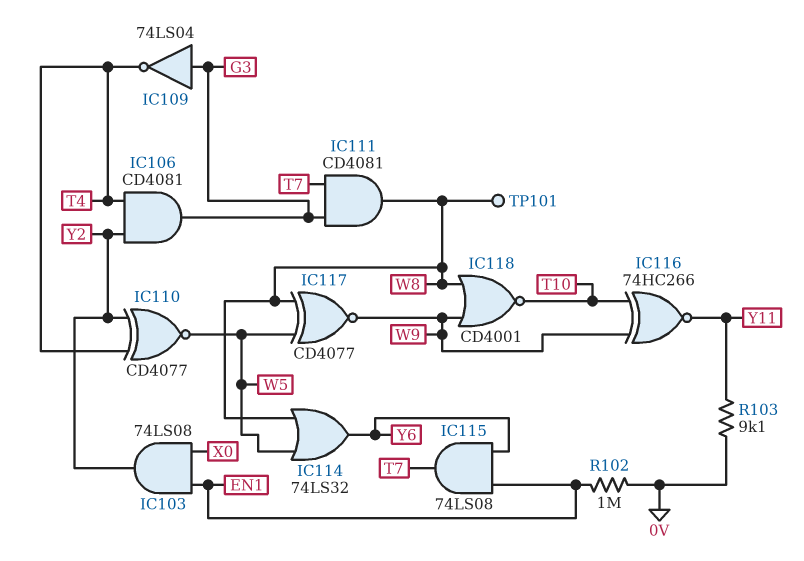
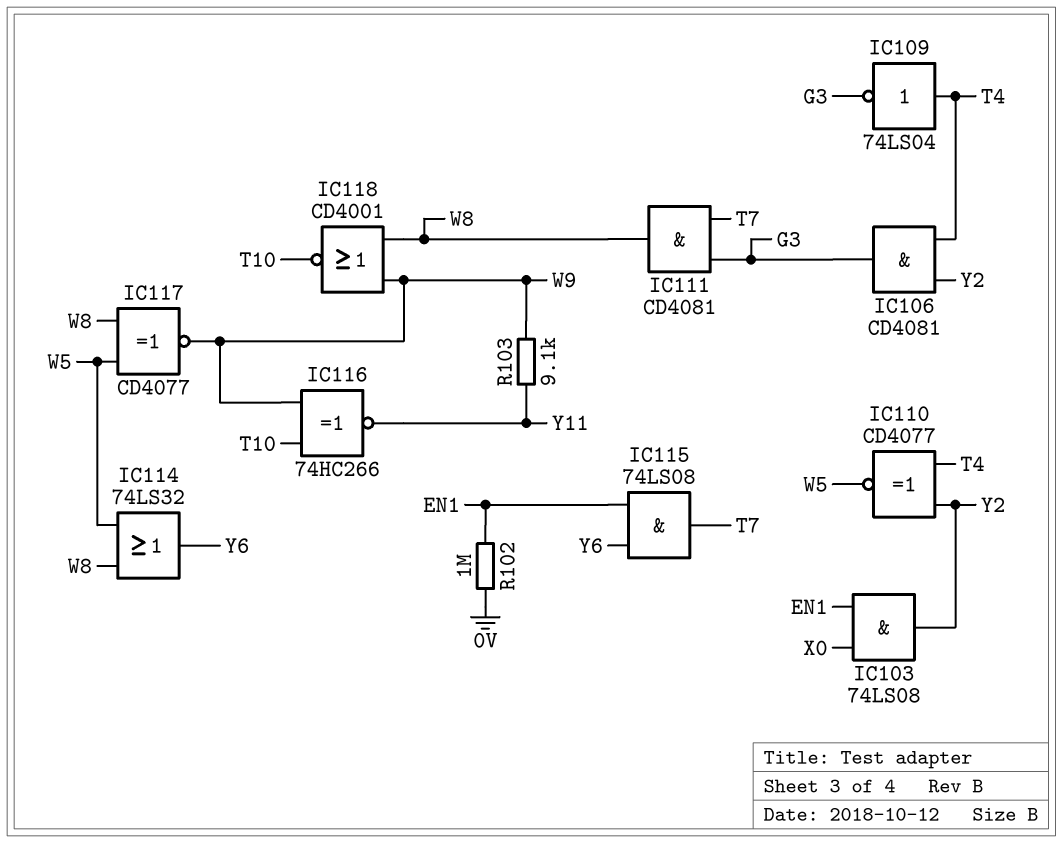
IC109: NOT 74LS04 (in G3, out T4) -> NOT 74LS04 (in T4, out G3)
R103: 9.1k (0V, Y11) -> 9.1k (W9, Y11)
TP101: test point (W8) -> none

